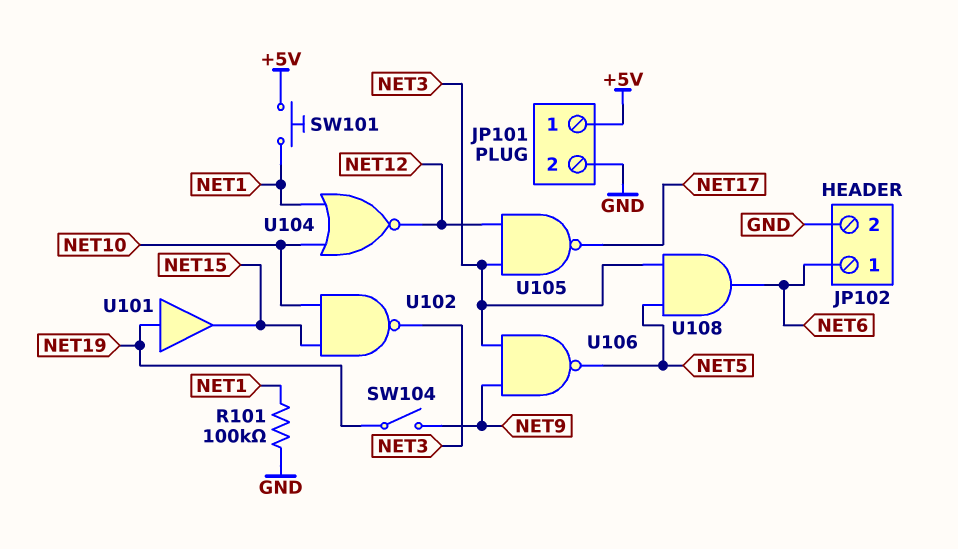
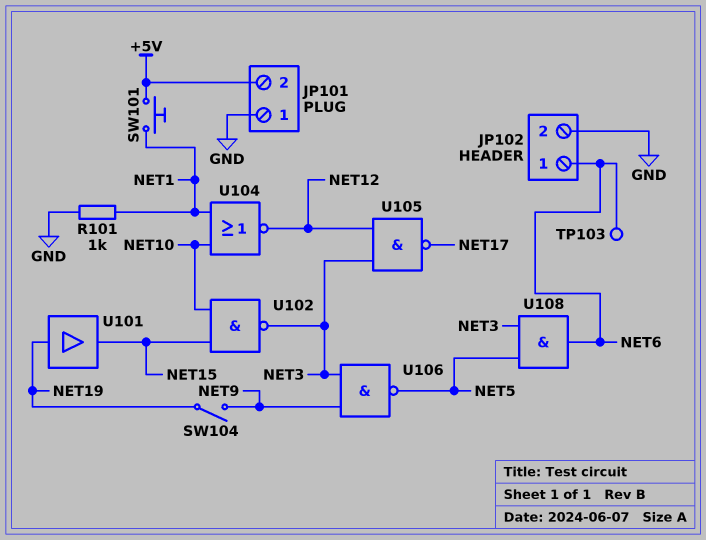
JP101 pin 1: +5V -> GND
JP101 pin 2: GND -> +5V
R101: 100k (GND, NET1) -> 1k (GND, NET1)
TP103: none -> test point (NET6)

